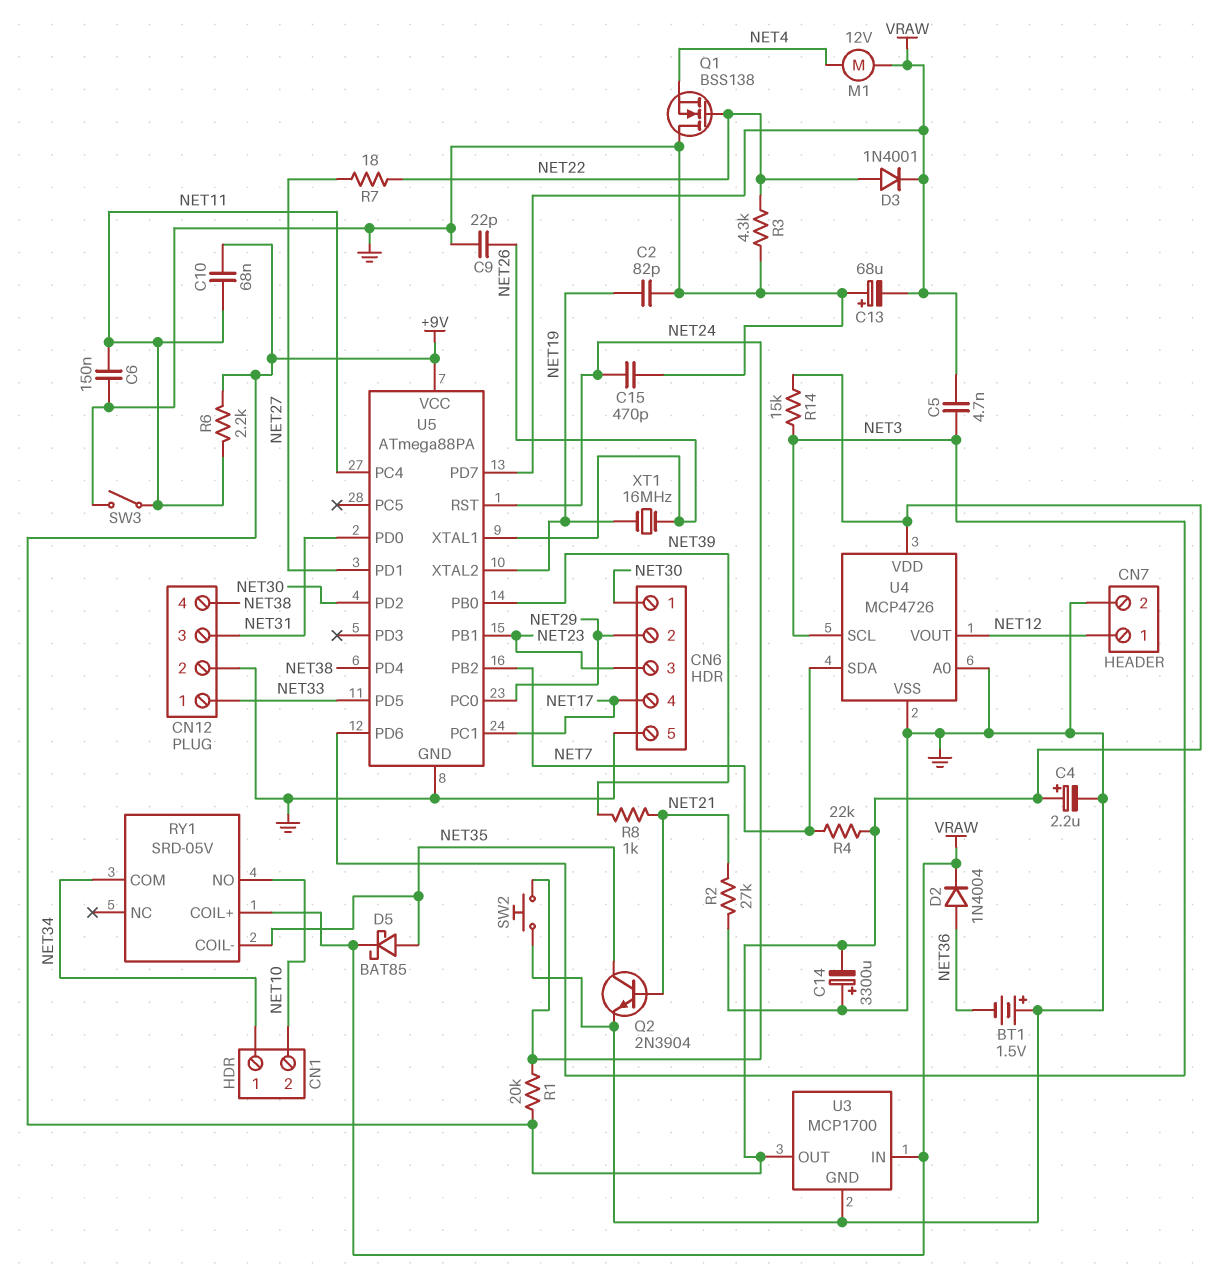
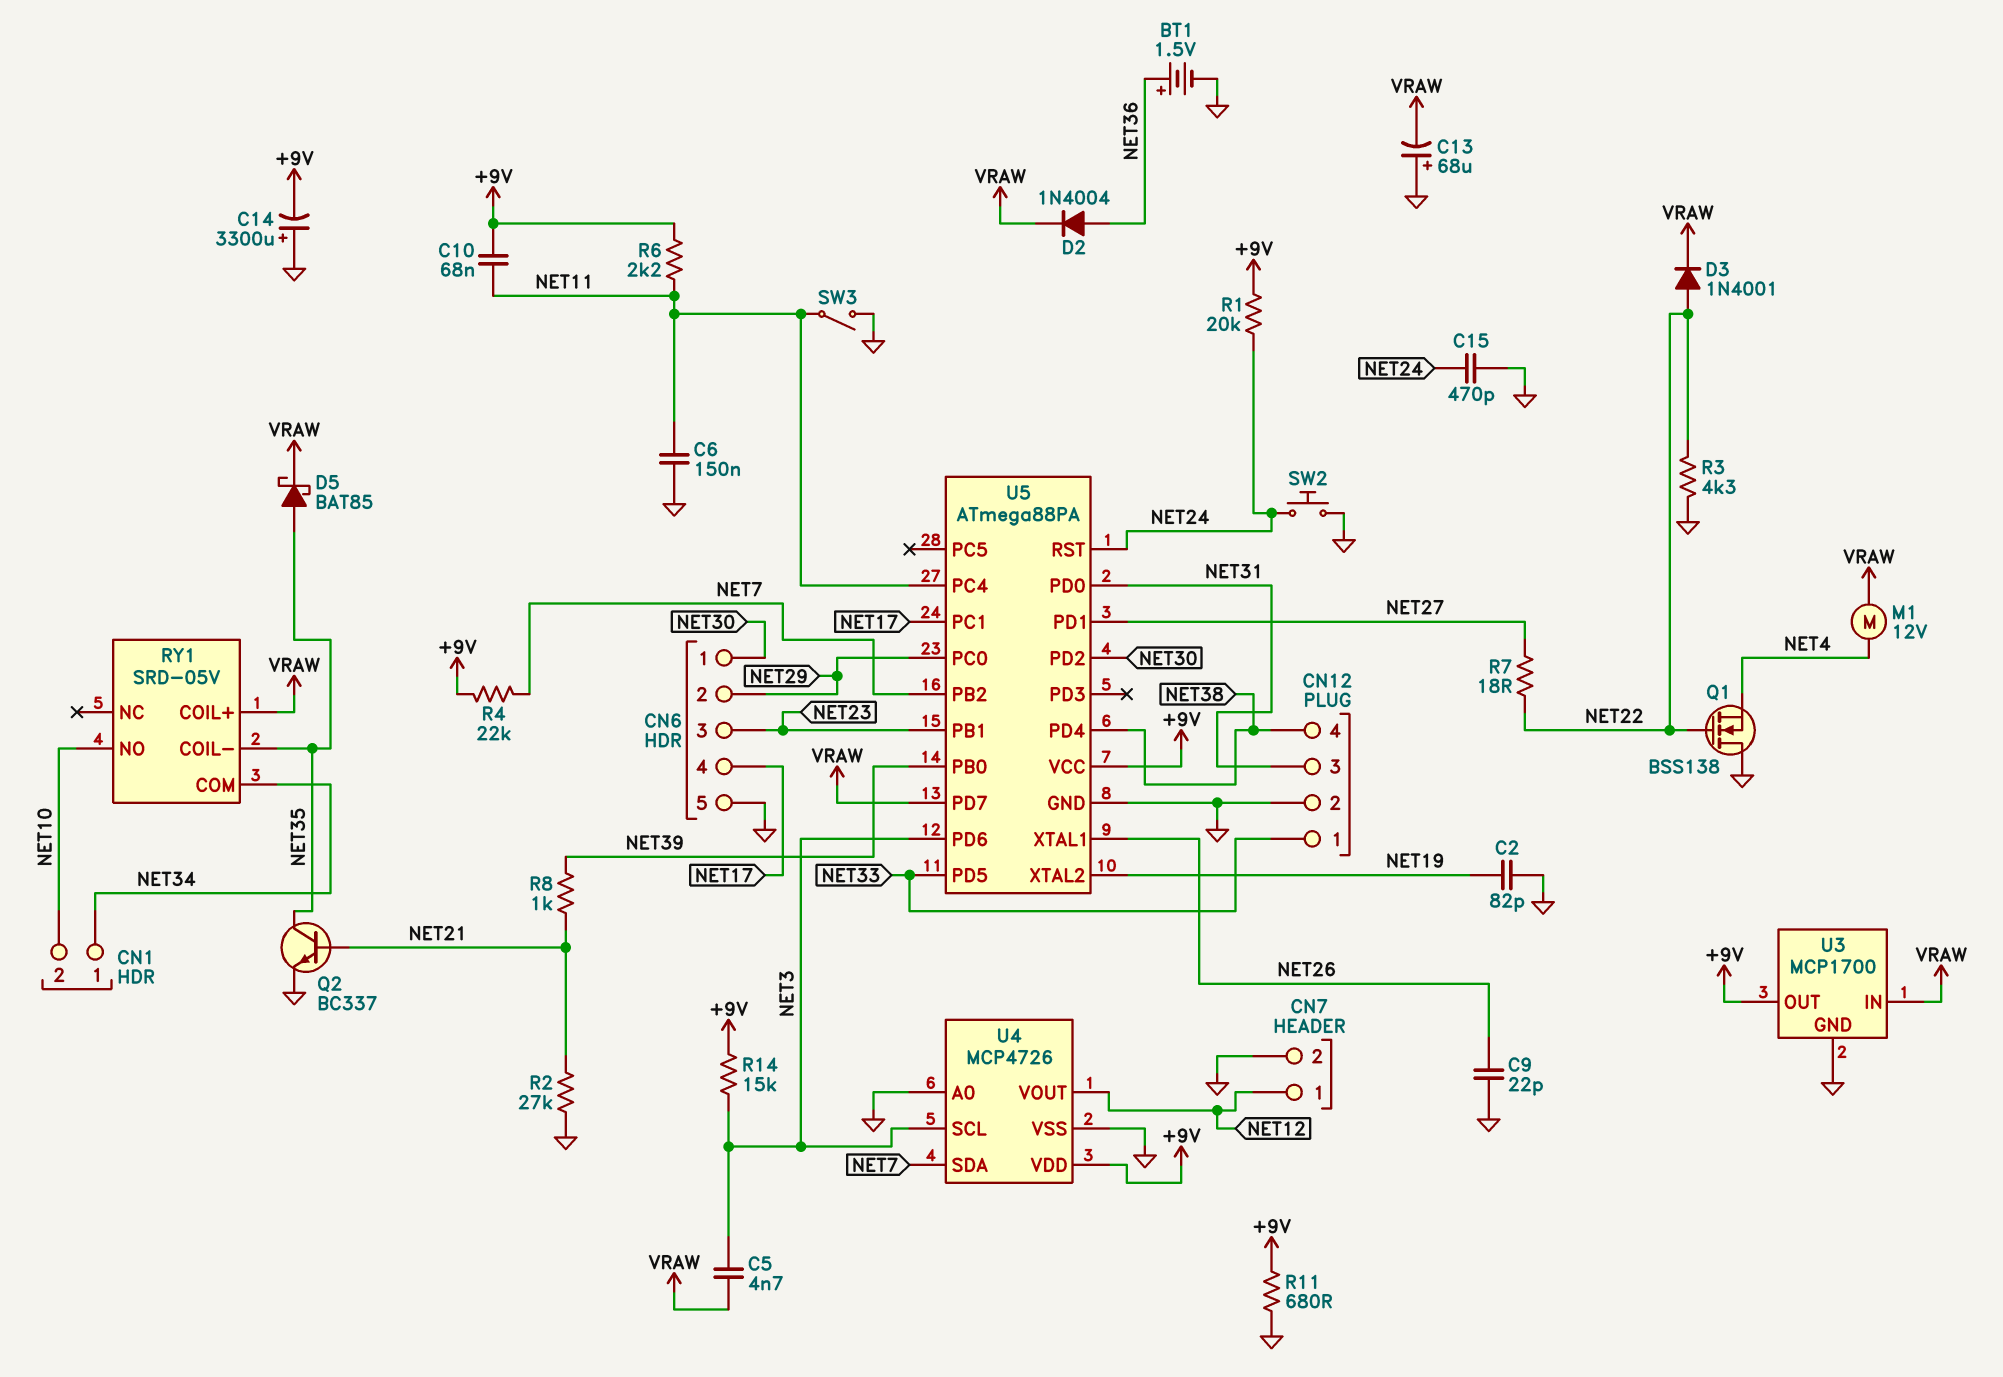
BT1: 1.5V (plus GND, minus NET36) -> 1.5V (plus NET36, minus GND)
C4: 2.2uF (plus +9V, minus GND) -> none
Q2: NPN 2N3904 (B NET21, C NET35, E GND) -> NPN BC337 (B NET21, C NET35, E GND)
R11: none -> 680 (+9V, GND)
XT1: 16MHz (NET19, NET26) -> none

